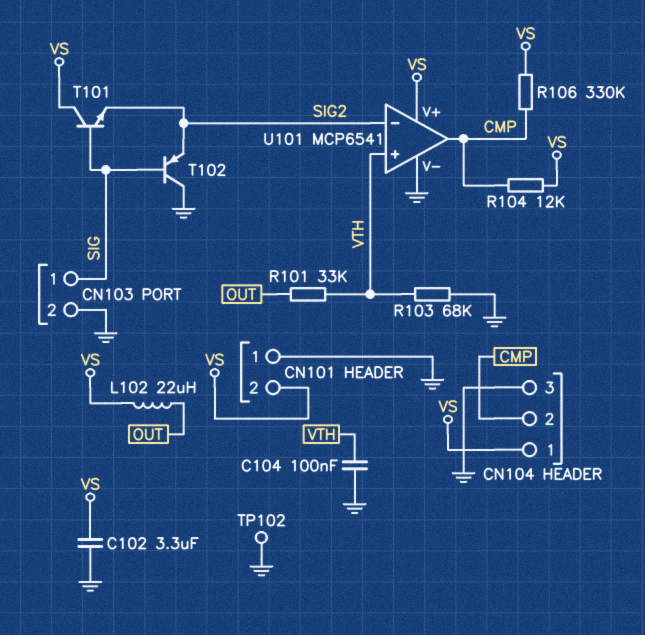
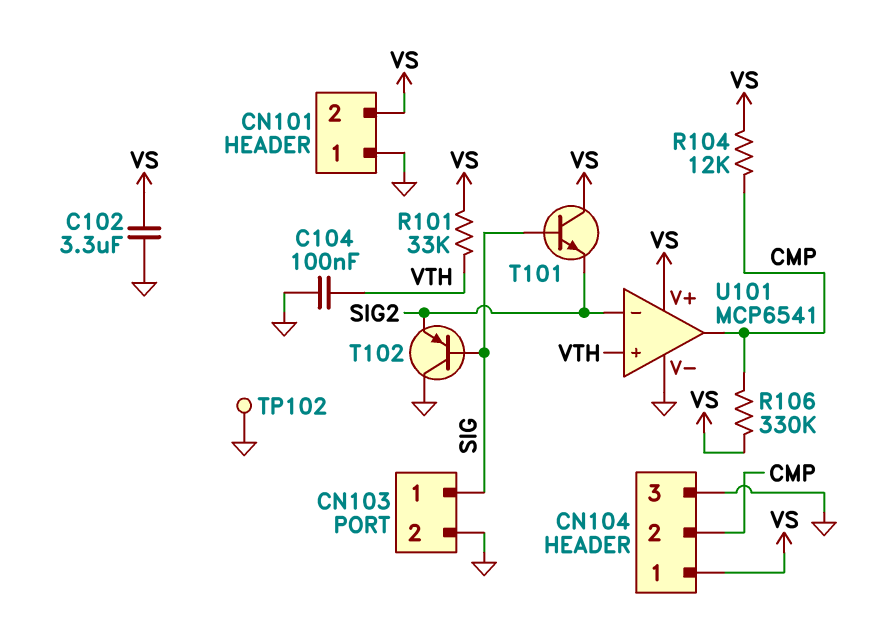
L102: 22uH (OUT, VS) -> none
R101: 33k (OUT, VTH) -> 33k (VS, VTH)
R103: 68k (GND, VTH) -> none

